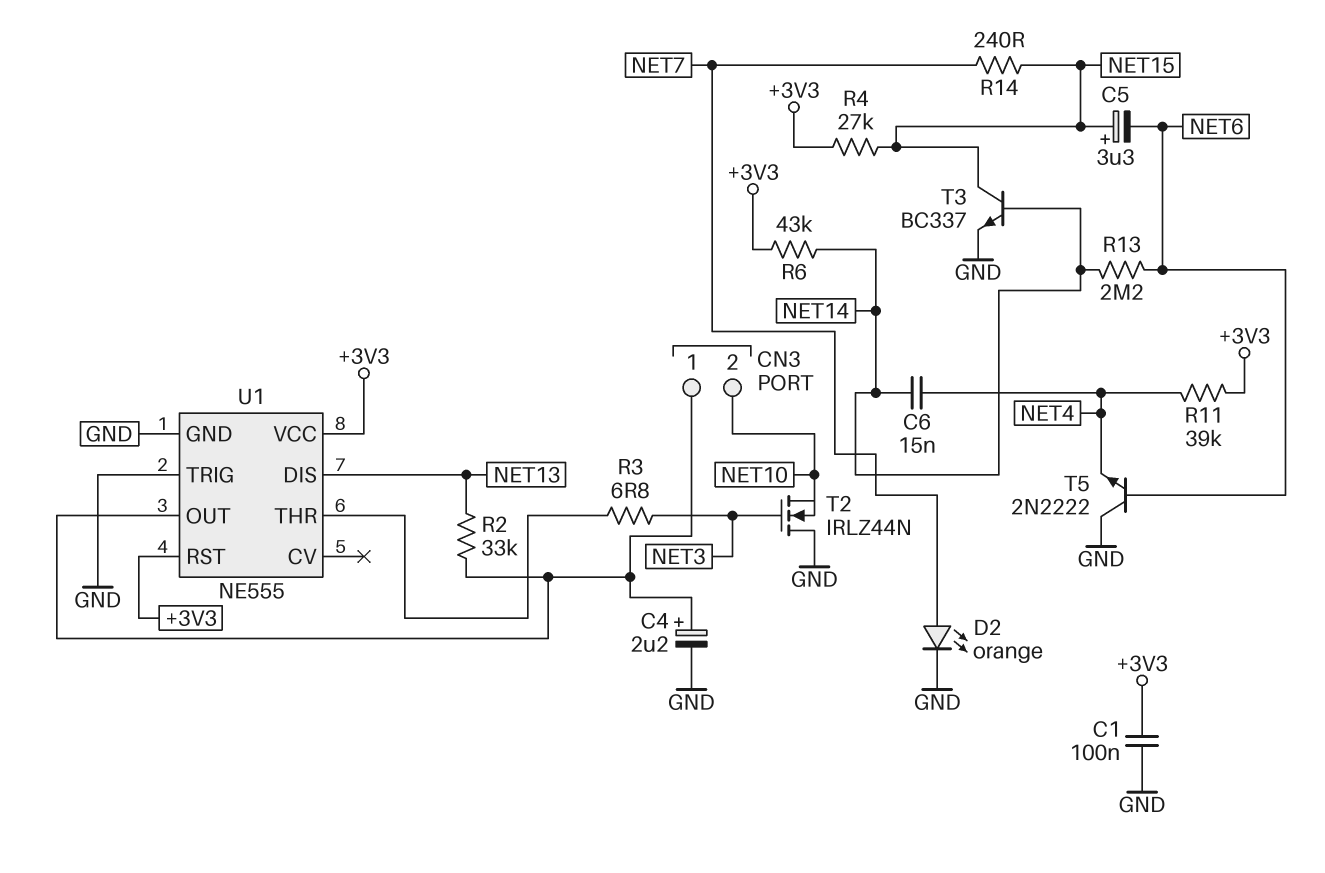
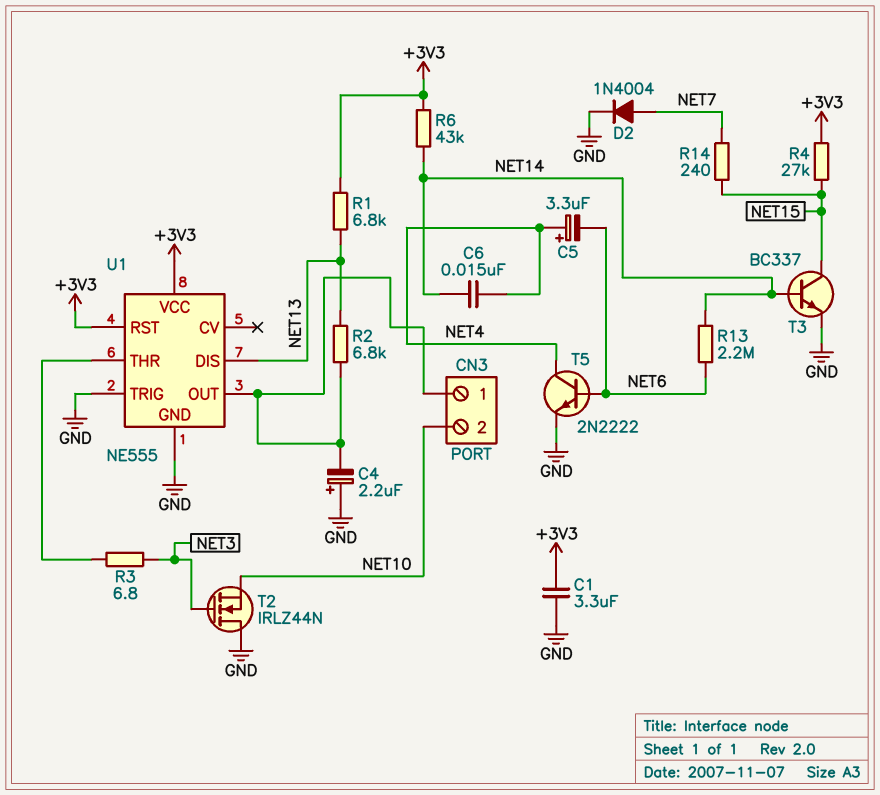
C1: 100nF (+3V3, GND) -> 3.3uF (+3V3, GND)
C4: 2.2uF (plus CN3/1, minus GND) -> 2.2uF (plus GND, minus CN3/1)
C5: 3.3uF (plus NET15, minus NET6) -> 3.3uF (plus NET4, minus NET6)
D2: LED orange (A NET7, K GND) -> diode 1N4004 (A NET7, K GND)
R1: none -> 6.8k (+3V3, NET13)
R2: 33k (CN3/1, NET13) -> 6.8k (CN3/1, NET13)
R11: 39k (+3V3, NET4) -> none
T5: NPN 2N2222 (B NET6, C GND, E NET4) -> NPN 2N2222 (B NET6, C NET4, E GND)

